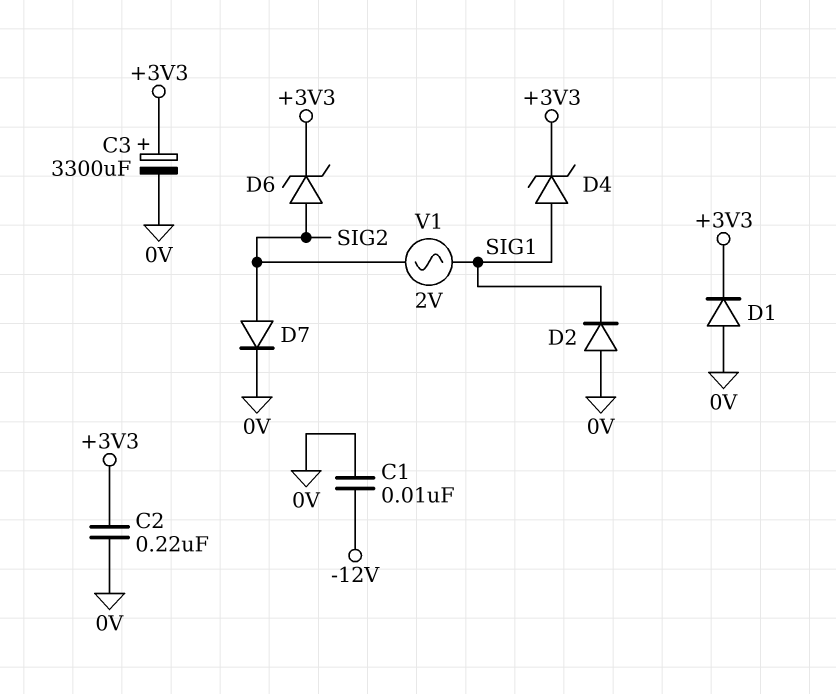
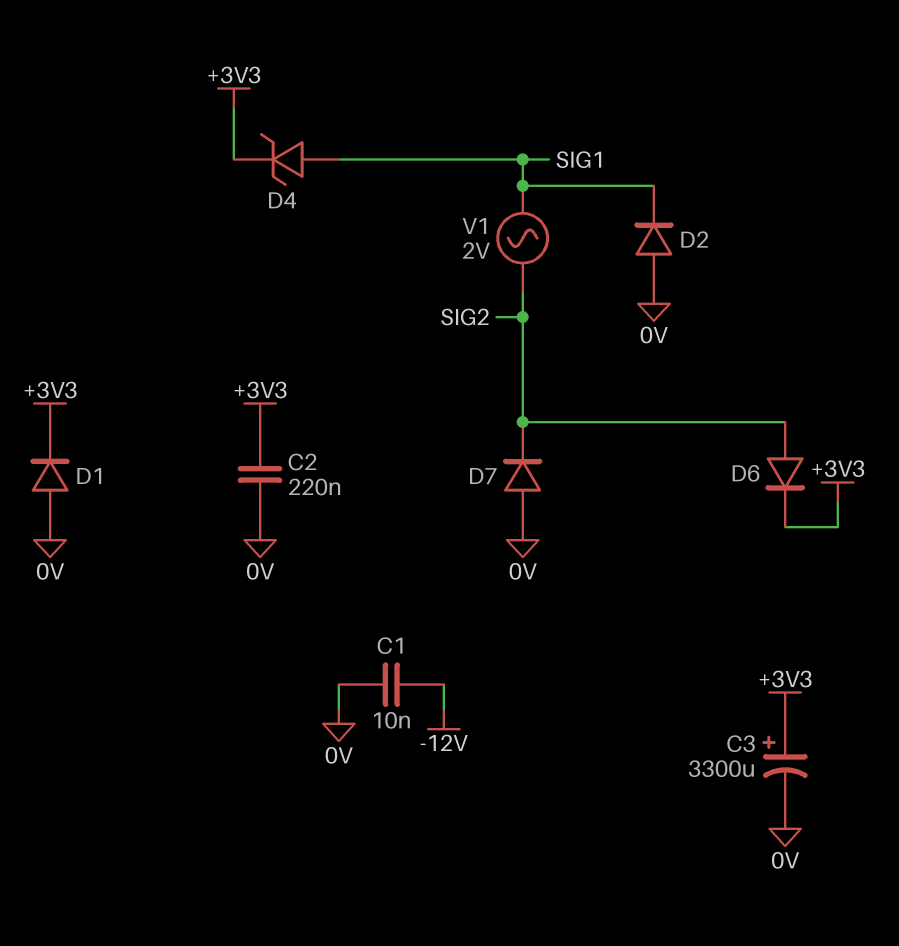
D6: zener (A SIG2, K +3V3) -> diode (A SIG2, K +3V3)
D7: diode (A SIG2, K 0V) -> diode (A 0V, K SIG2)

